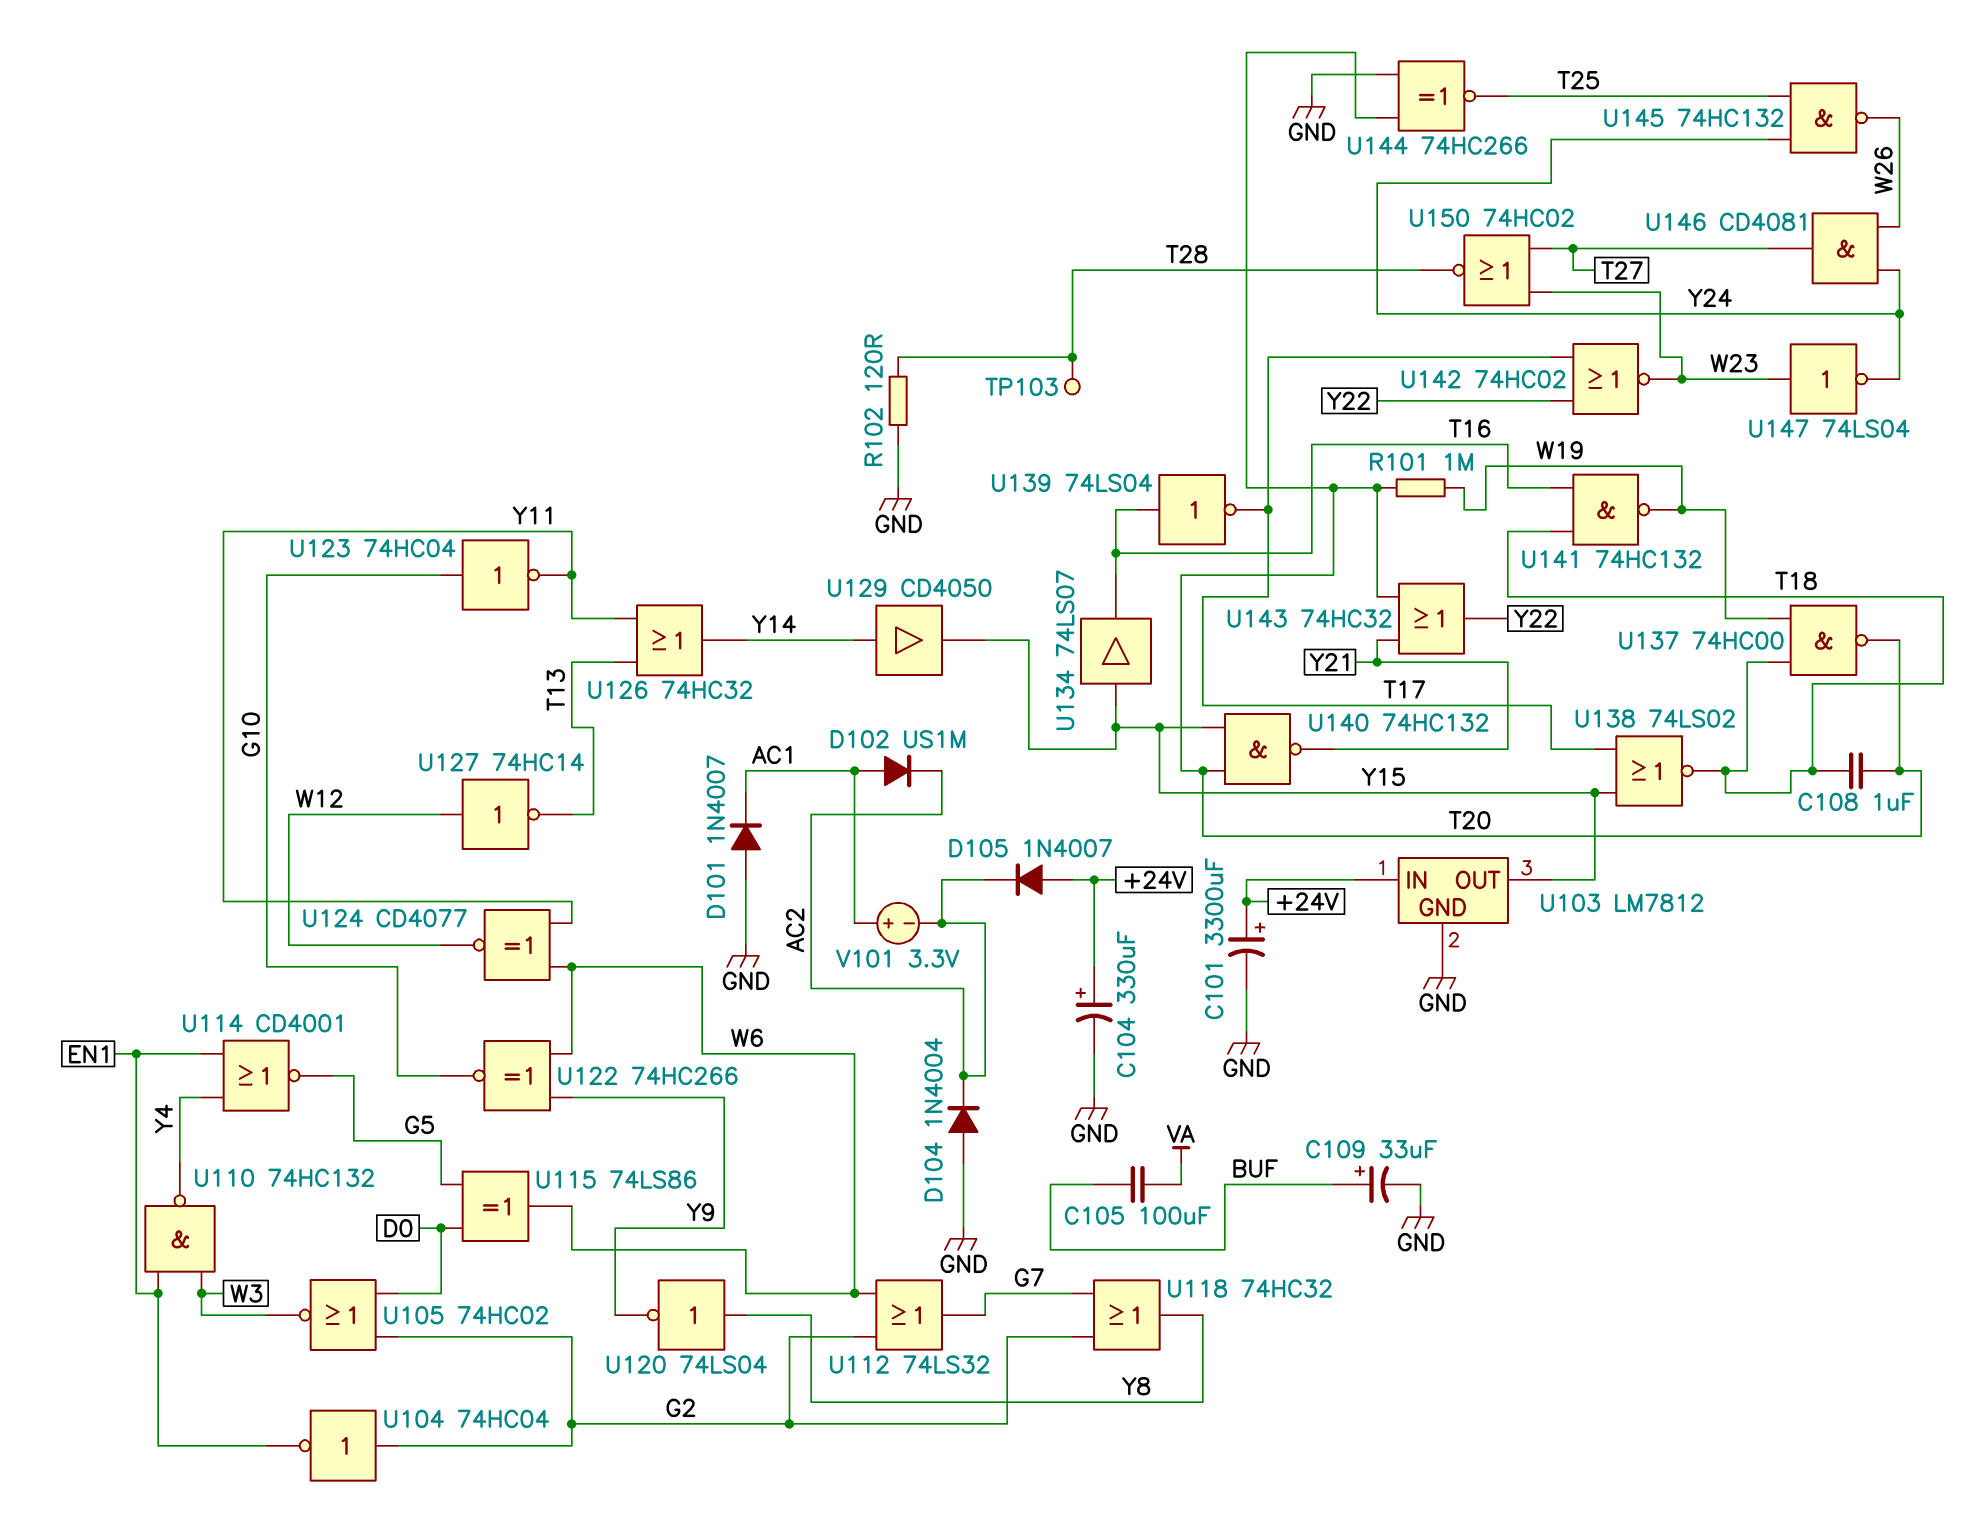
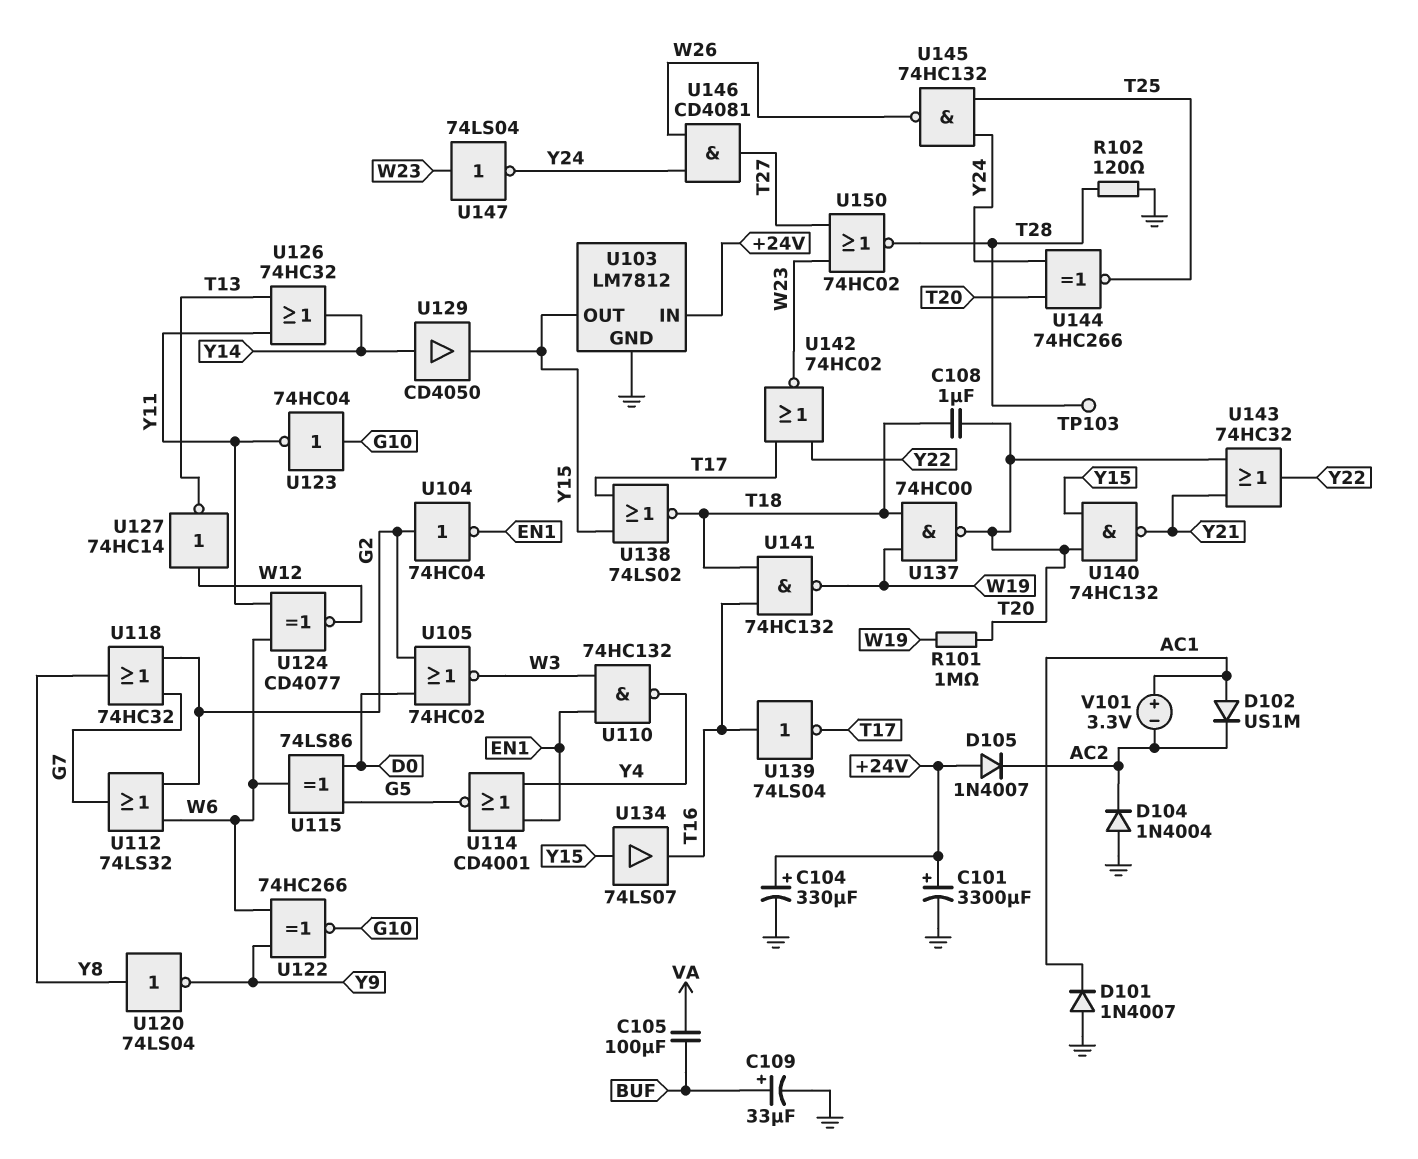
U144: XNOR 74HC266 (in GND, in T20, out T25) -> XNOR 74HC266 (in T20, in Y24, out T25)

